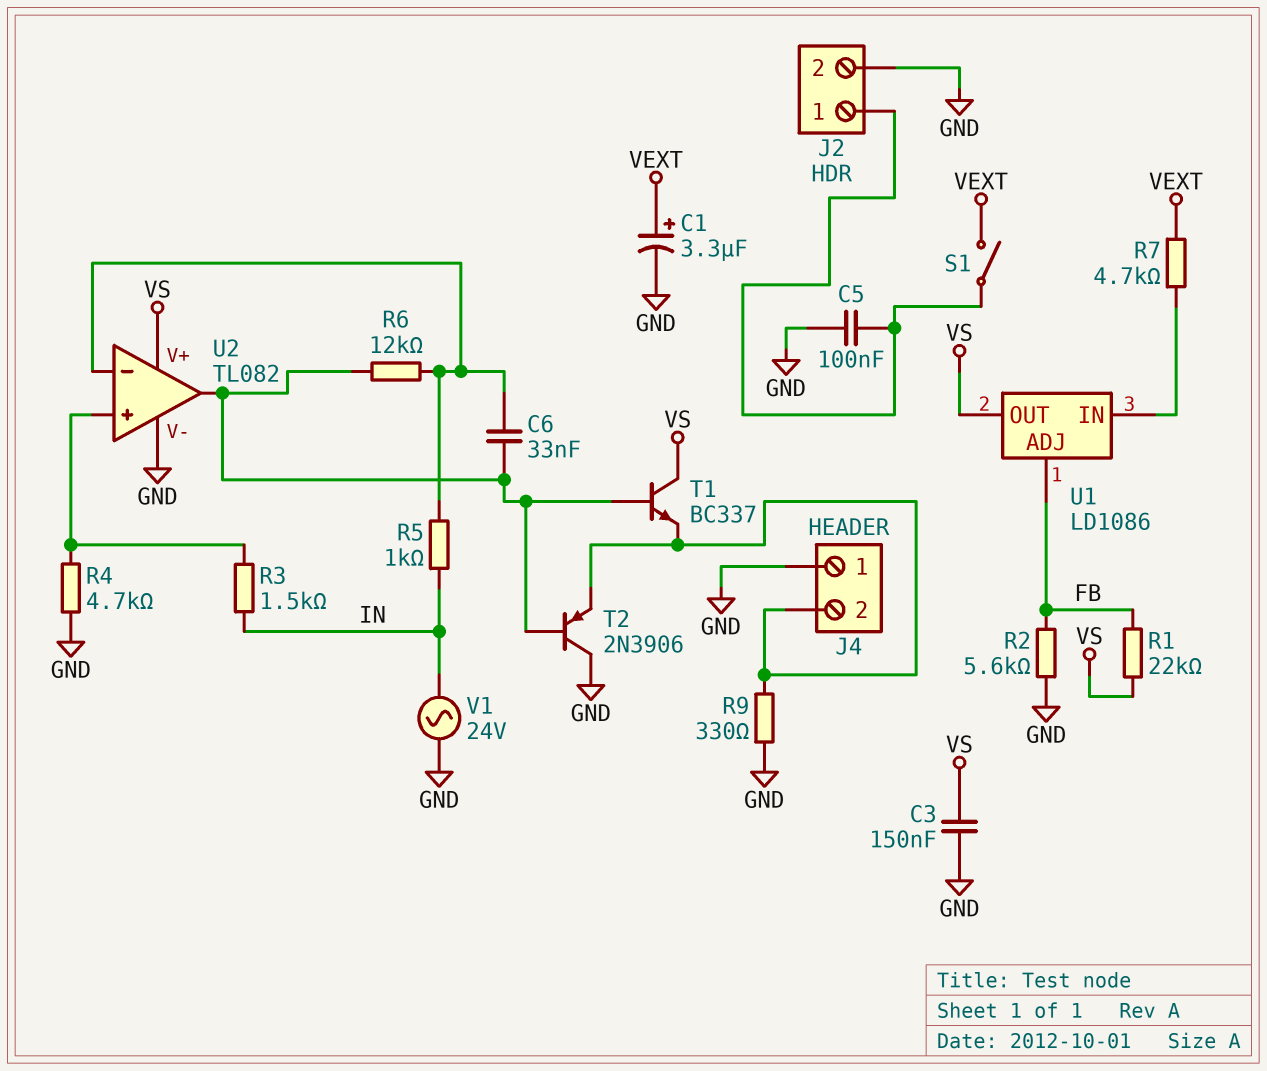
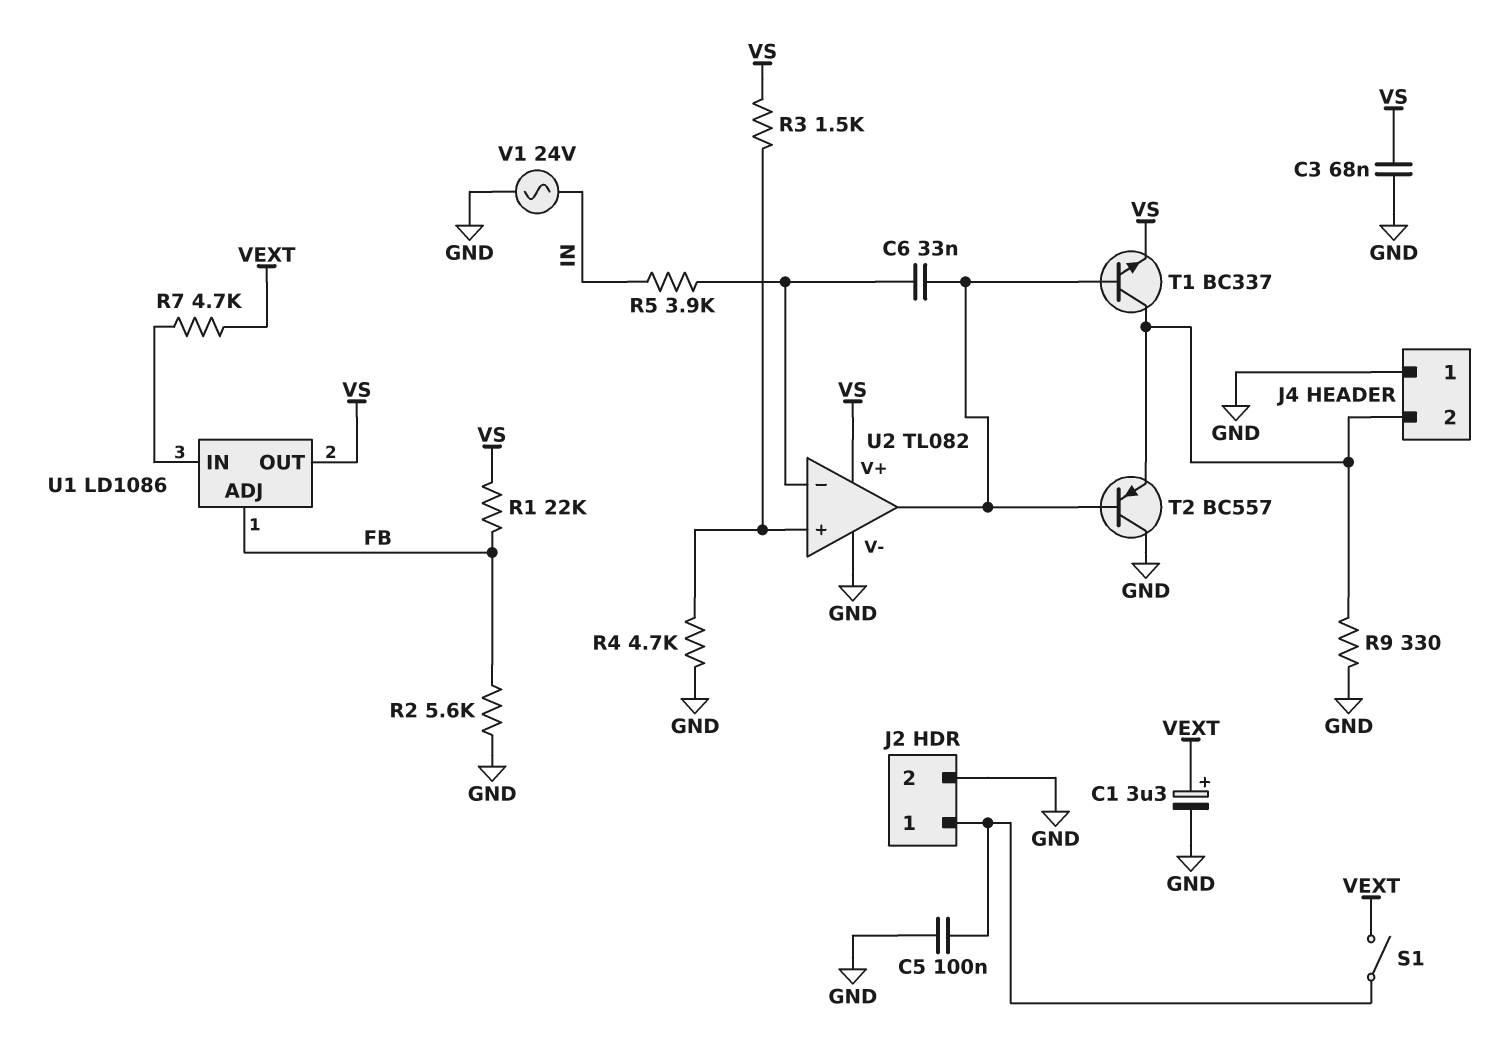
C3: 150nF (GND, VS) -> 68nF (GND, VS)
R3: 1.5k (IN, U2/in+) -> 1.5k (U2/in+, VS)
R5: 1k (IN, U2/in-) -> 3.9k (IN, U2/in-)
R6: 12k (U2/in-, U2/out) -> none
T1: NPN BC337 (B U2/out, C VS, E J4/2) -> NPN BC337 (B U2/out, C J4/2, E VS)
T2: PNP 2N3906 (B U2/out, C GND, E J4/2) -> PNP BC557 (B U2/out, C GND, E J4/2)

